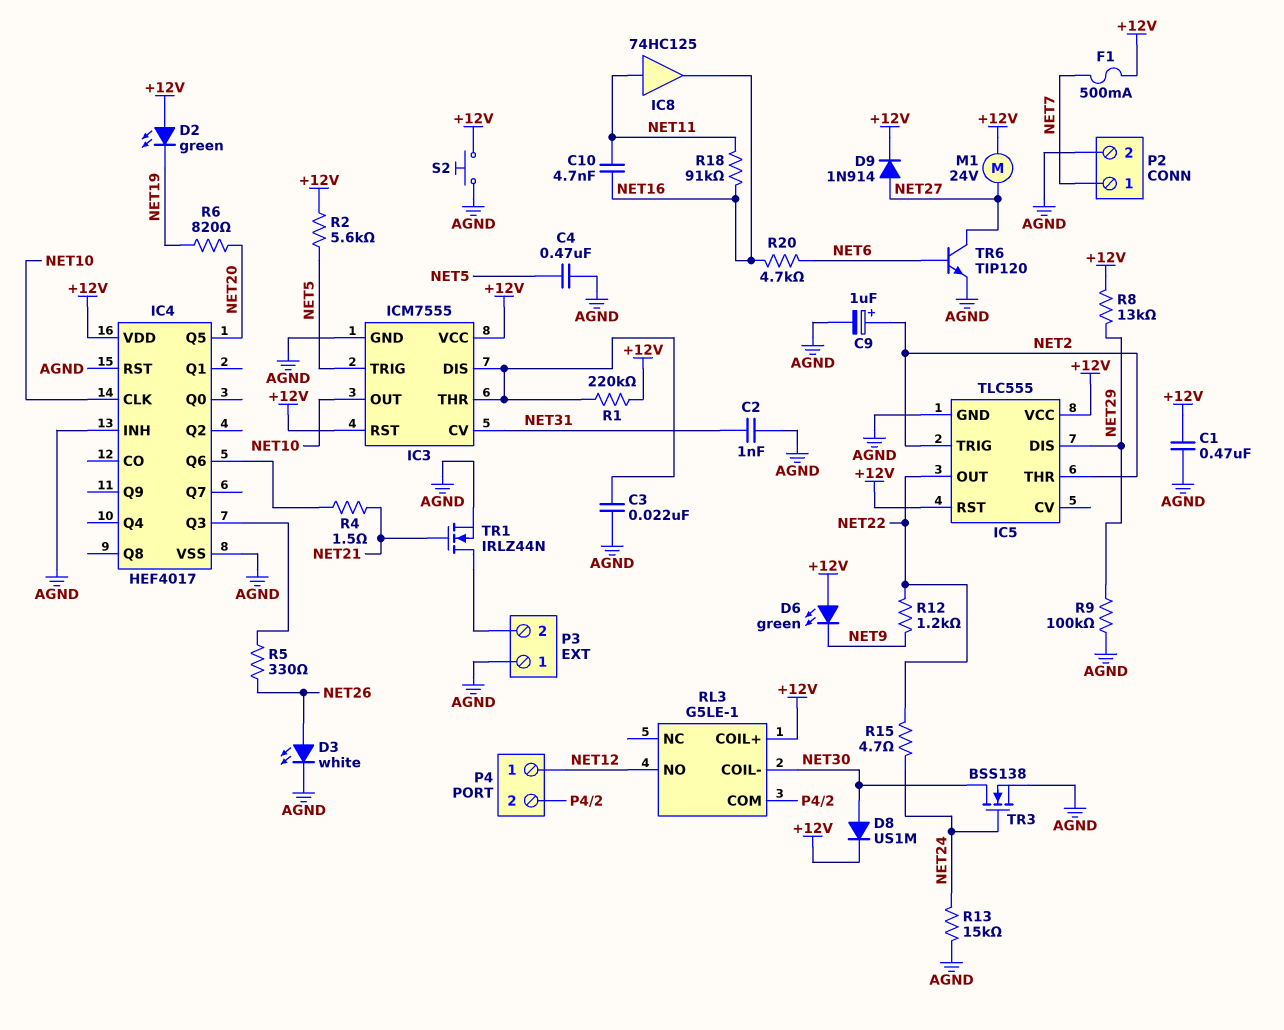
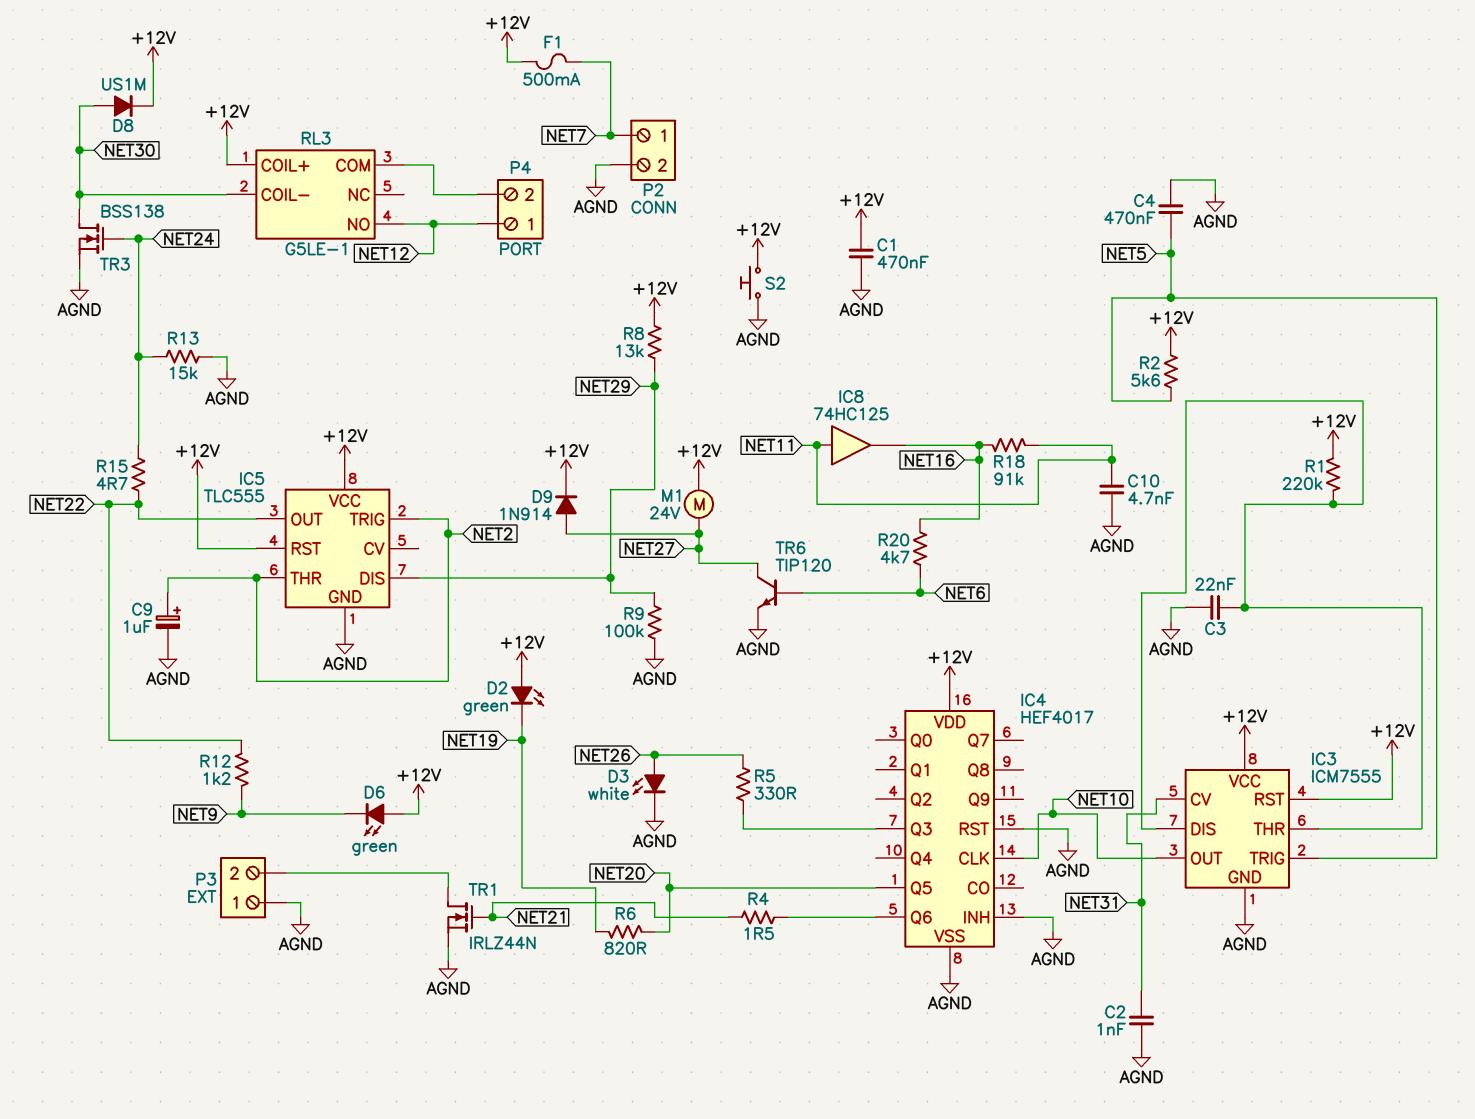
C10: 4.7nF (NET11, NET16) -> 4.7nF (AGND, NET11)

